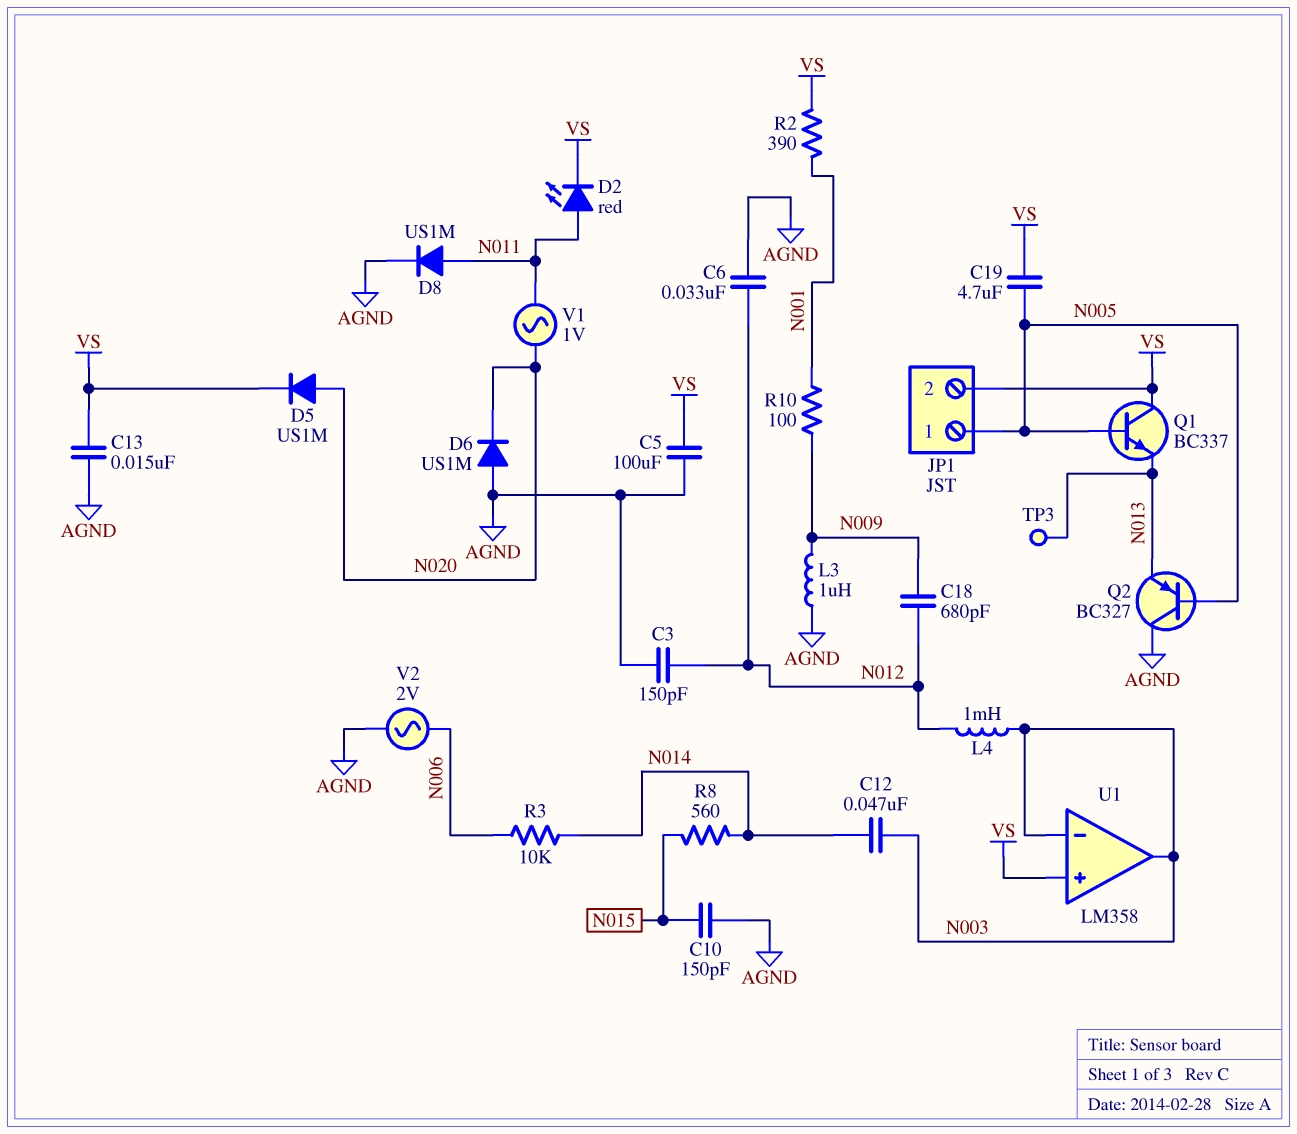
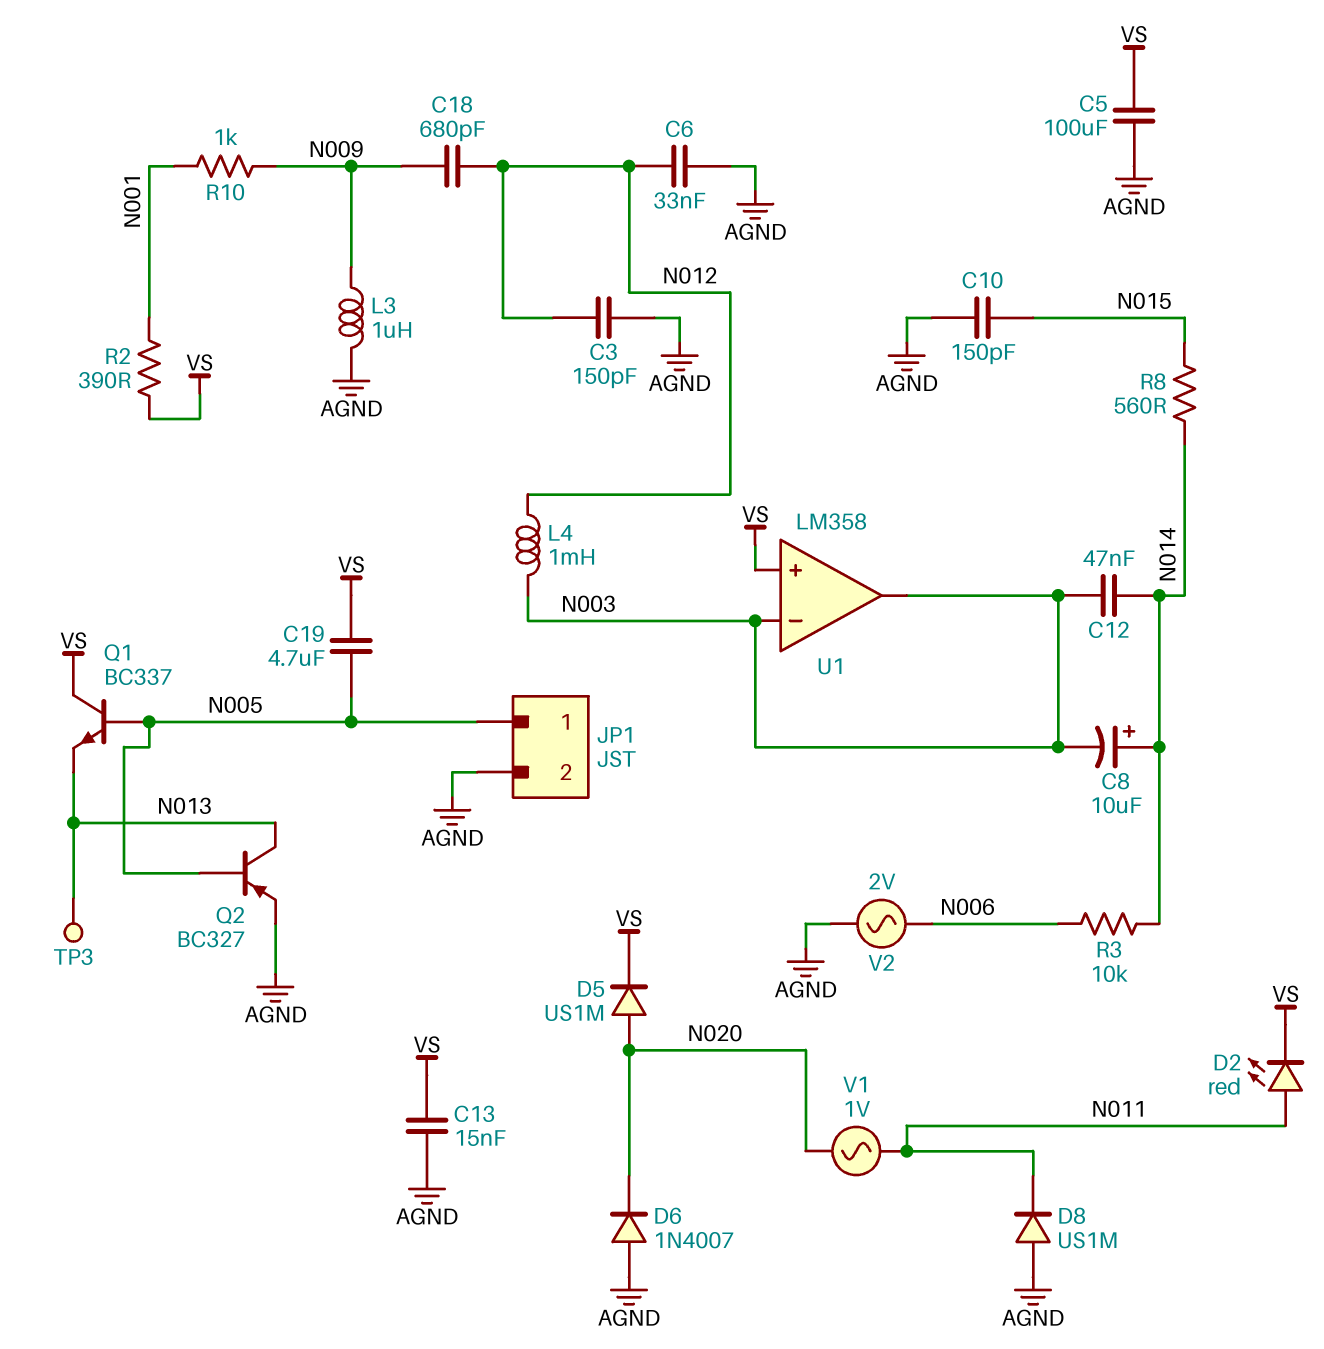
C8: none -> 10uF (plus N014, minus N003)
D6: diode US1M (A AGND, K N020) -> diode 1N4007 (A AGND, K N020)
D8: diode US1M (A N011, K AGND) -> diode US1M (A AGND, K N011)
JP1 pin 2: VS -> AGND
Q2: PNP BC327 (B N005, C AGND, E N013) -> PNP BC327 (B N005, C N013, E AGND)
R10: 100 (N001, N009) -> 1k (N001, N009)

